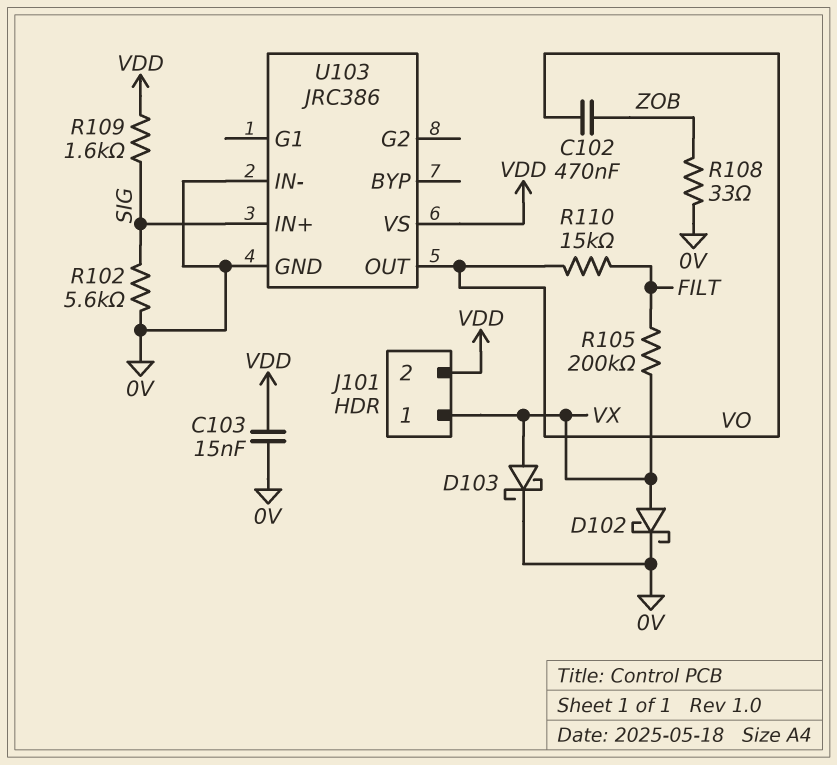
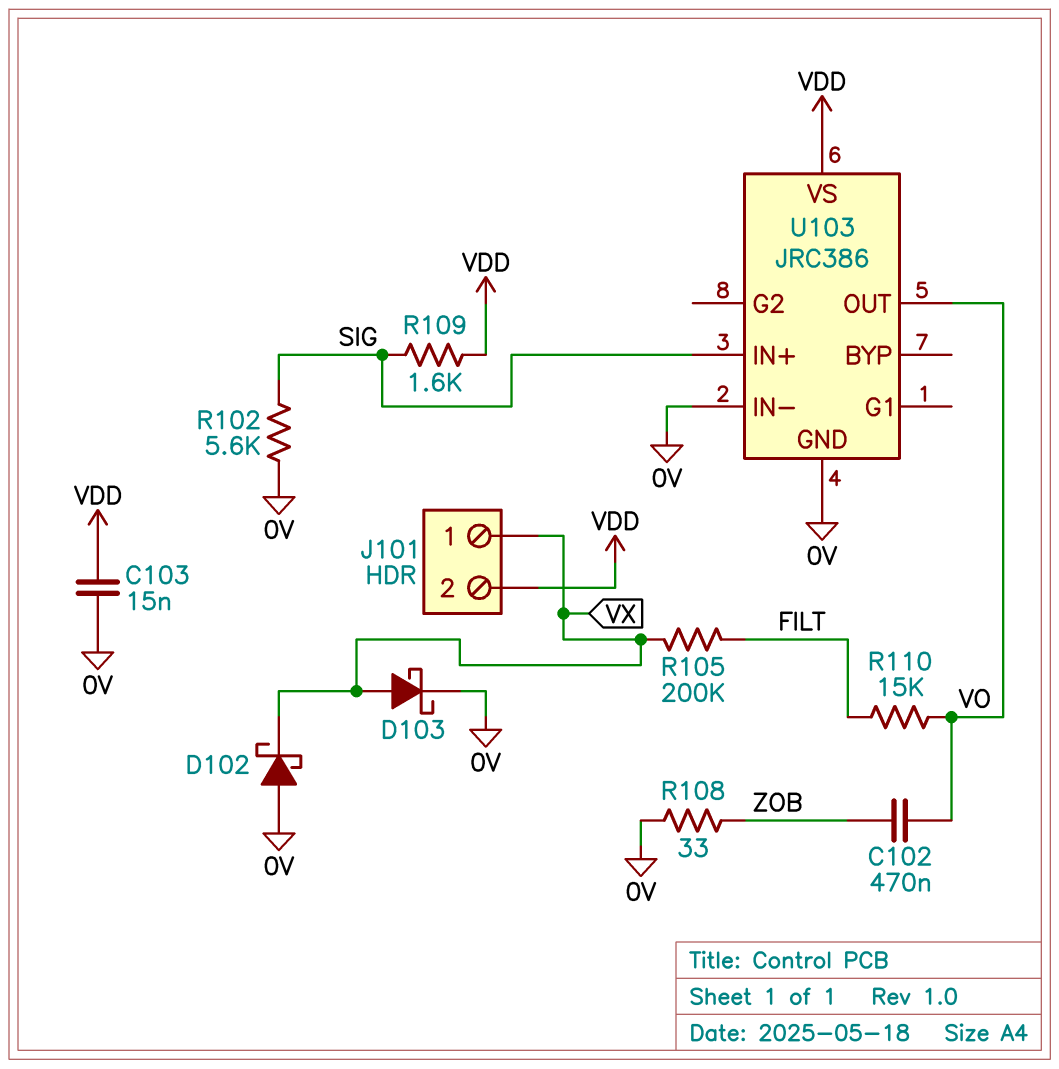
D102: schottky (A VX, K 0V) -> schottky (A 0V, K VX)

